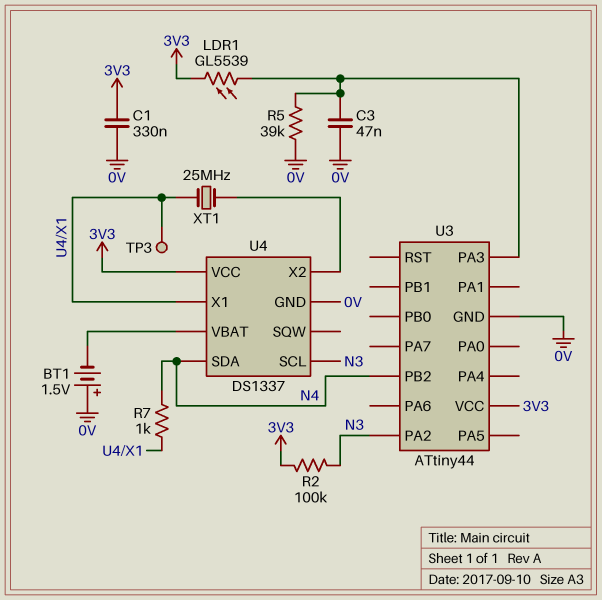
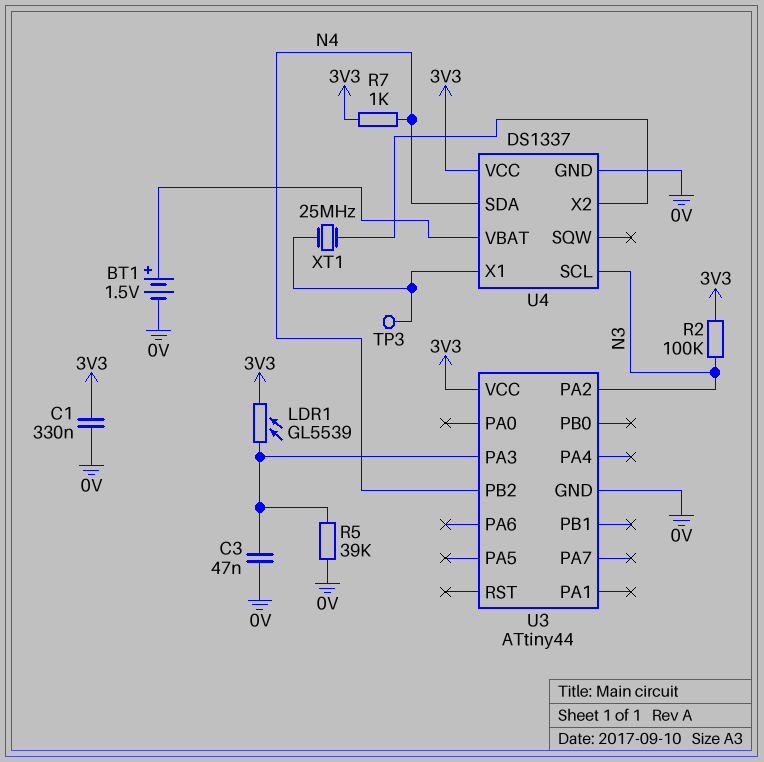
BT1: 1.5V (plus 0V, minus U4/VBAT) -> 1.5V (plus U4/VBAT, minus 0V)
R7: 1k (N4, U4/X1) -> 1k (3V3, N4)

